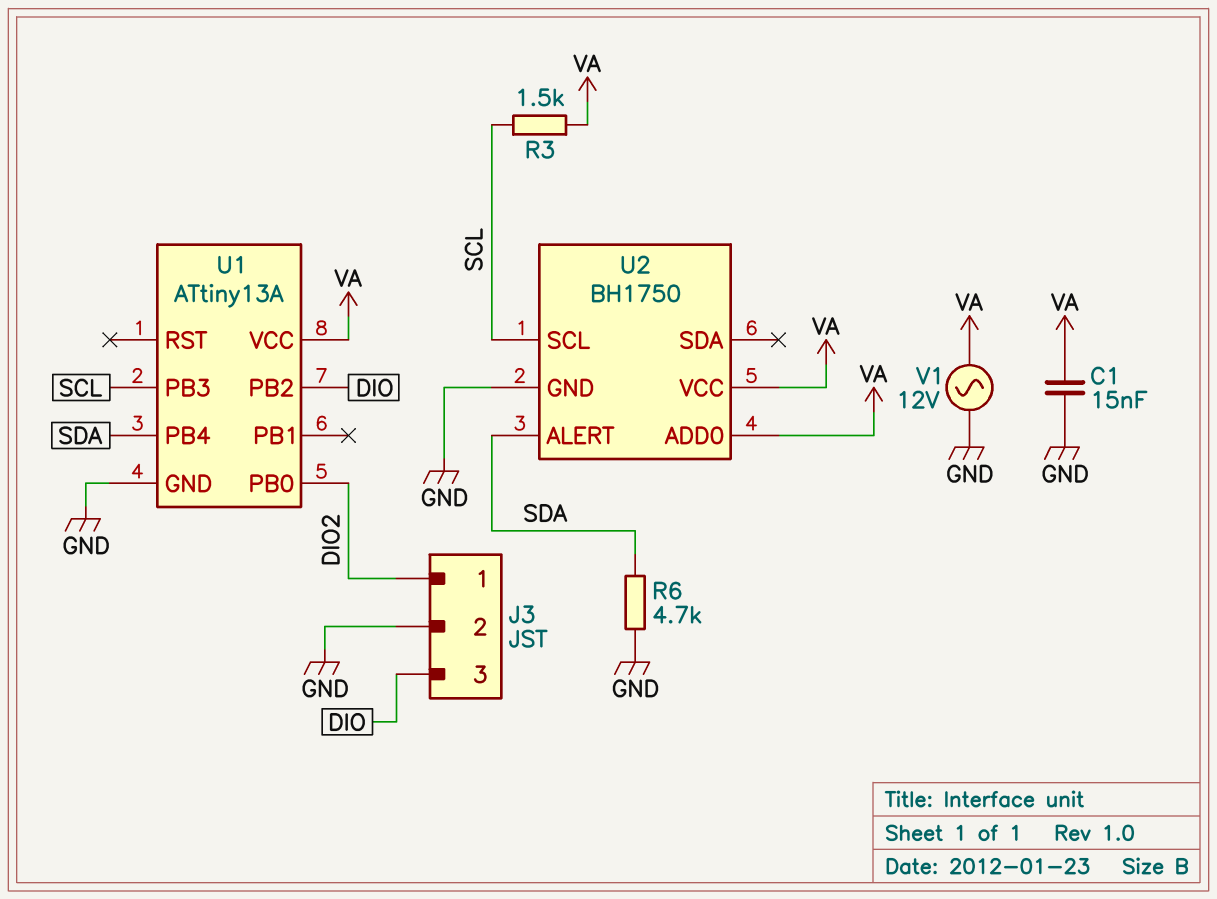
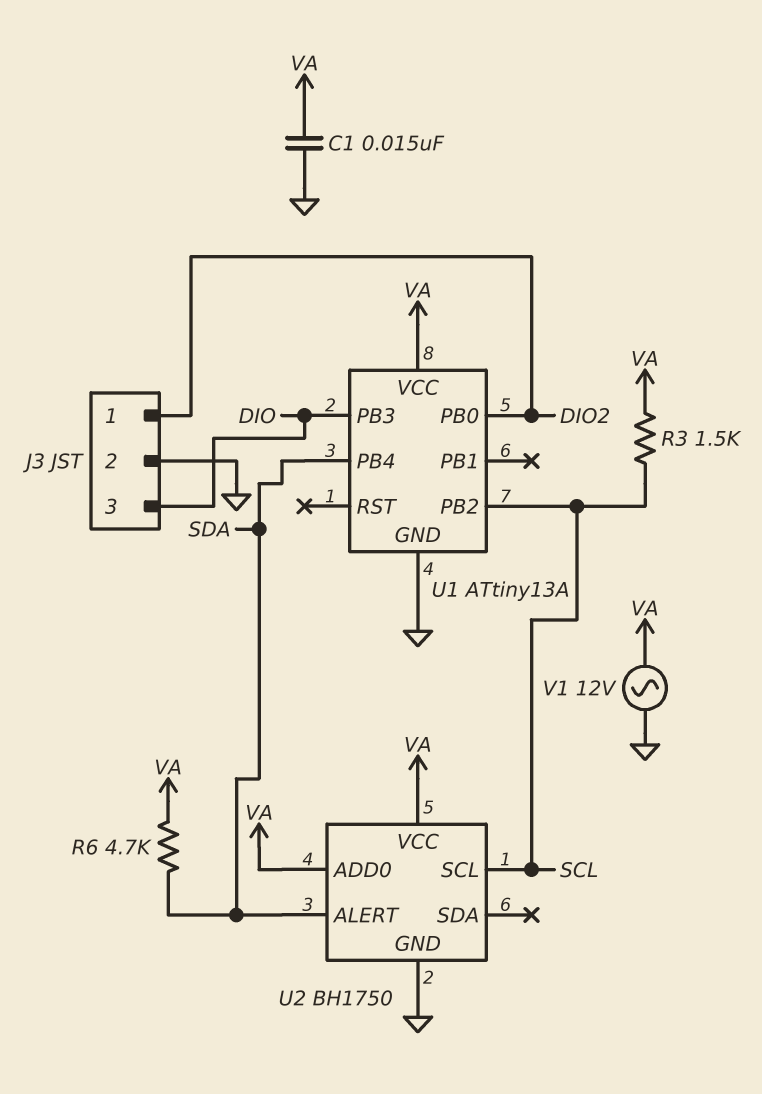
R6: 4.7k (GND, SDA) -> 4.7k (SDA, VA)
U1 pin PB2: DIO -> SCL
U1 pin PB3: SCL -> DIO

